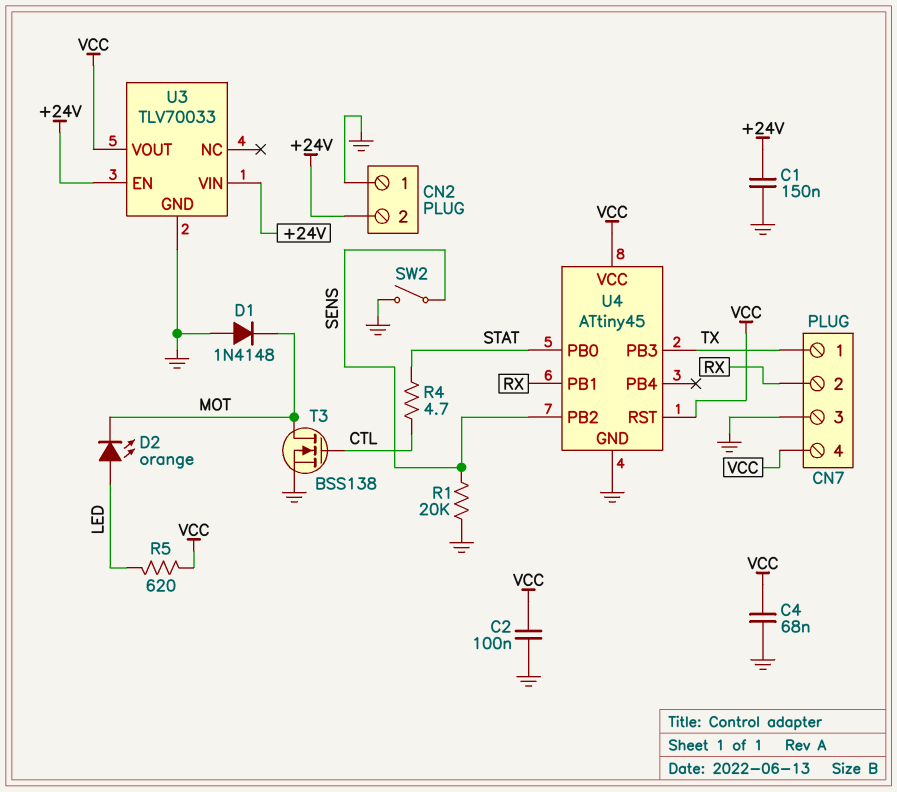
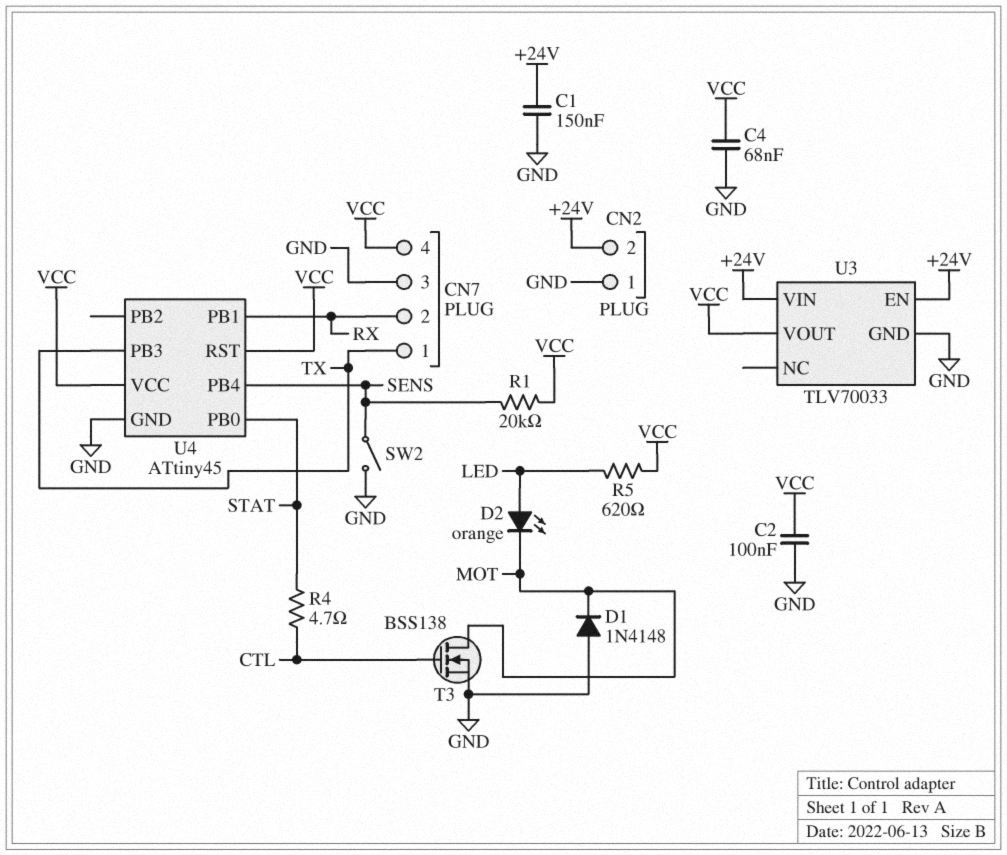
R1: 20k (GND, SENS) -> 20k (SENS, VCC)
U4 pin PB2: SENS -> none
U4 pin PB4: none -> SENS

